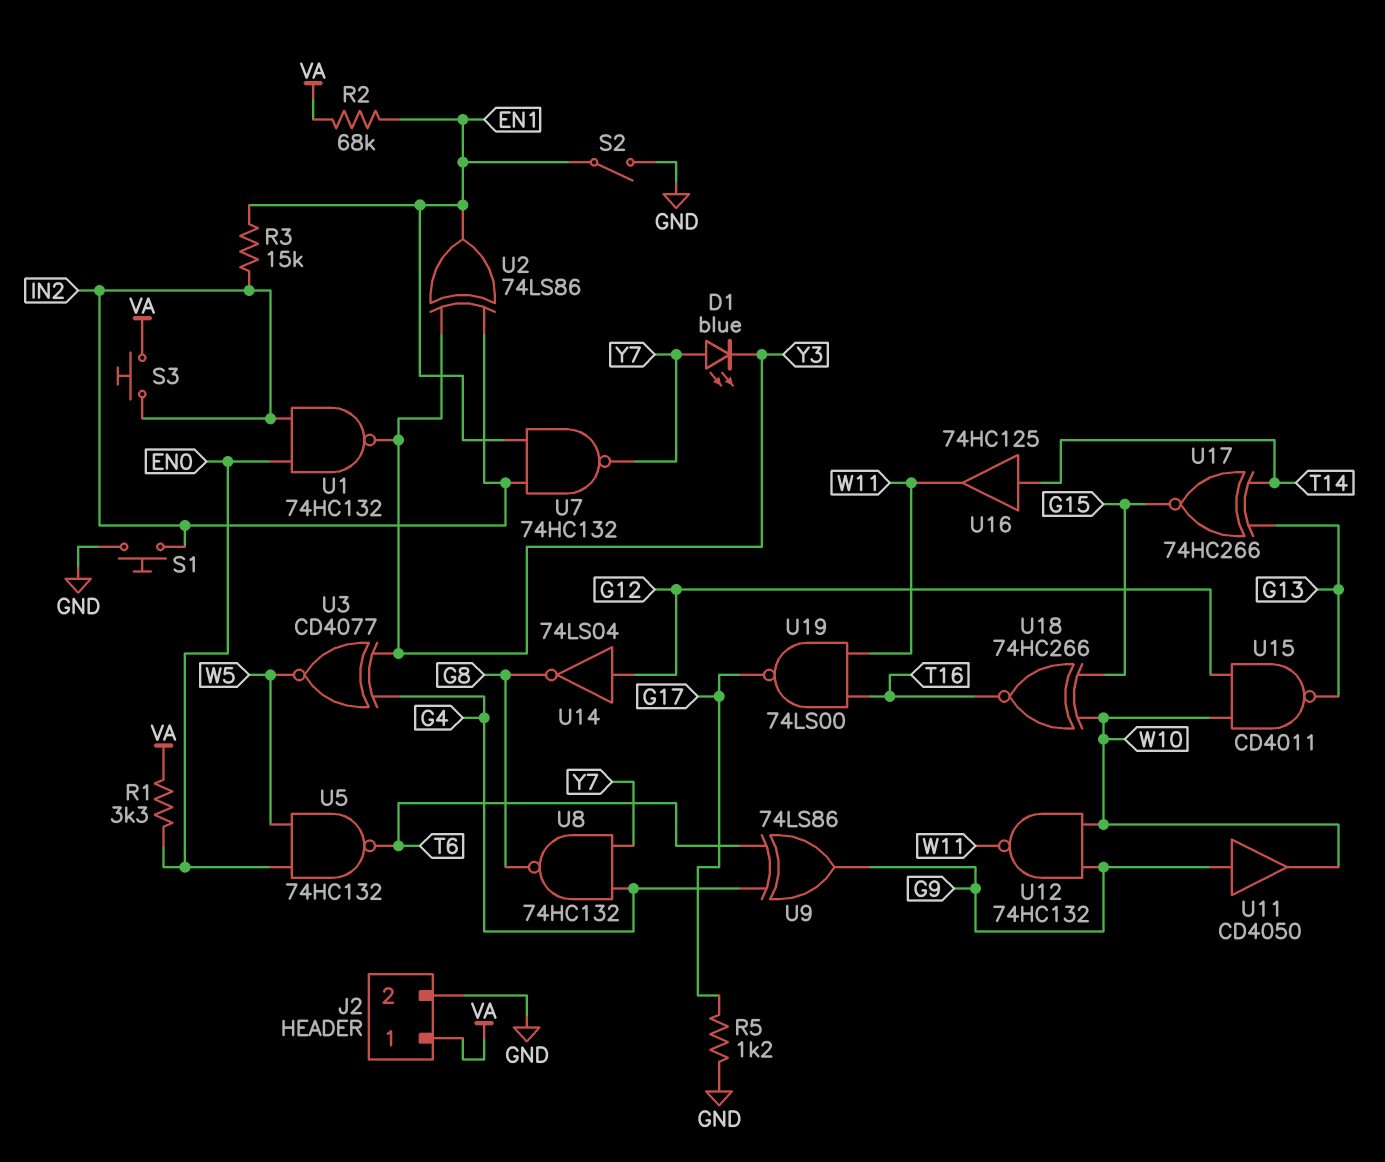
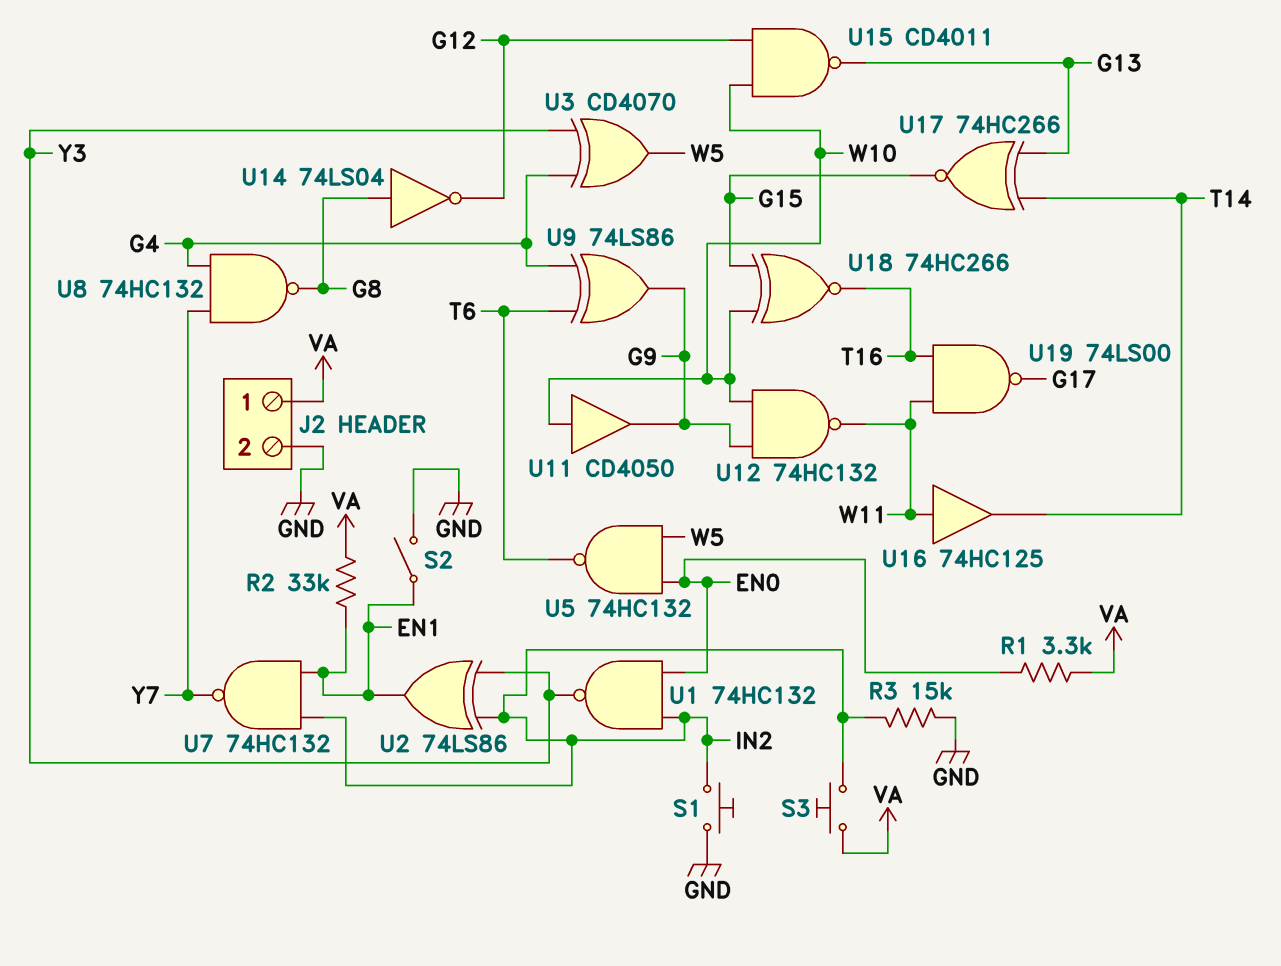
D1: LED blue (A Y7, K Y3) -> none
R2: 68k (EN1, VA) -> 33k (EN1, VA)
R3: 15k (EN1, IN2) -> 15k (GND, IN2)
R5: 1.2k (G17, GND) -> none
U3: XNOR CD4077 (in G4, in Y3, out W5) -> XOR CD4070 (in G4, in Y3, out W5)
U11: buffer CD4050 (in G9, out W10) -> buffer CD4050 (in W10, out G9)
U14: NOT 74LS04 (in G12, out G8) -> NOT 74LS04 (in G8, out G12)
U16: buffer 74HC125 (in T14, out W11) -> buffer 74HC125 (in W11, out T14)

